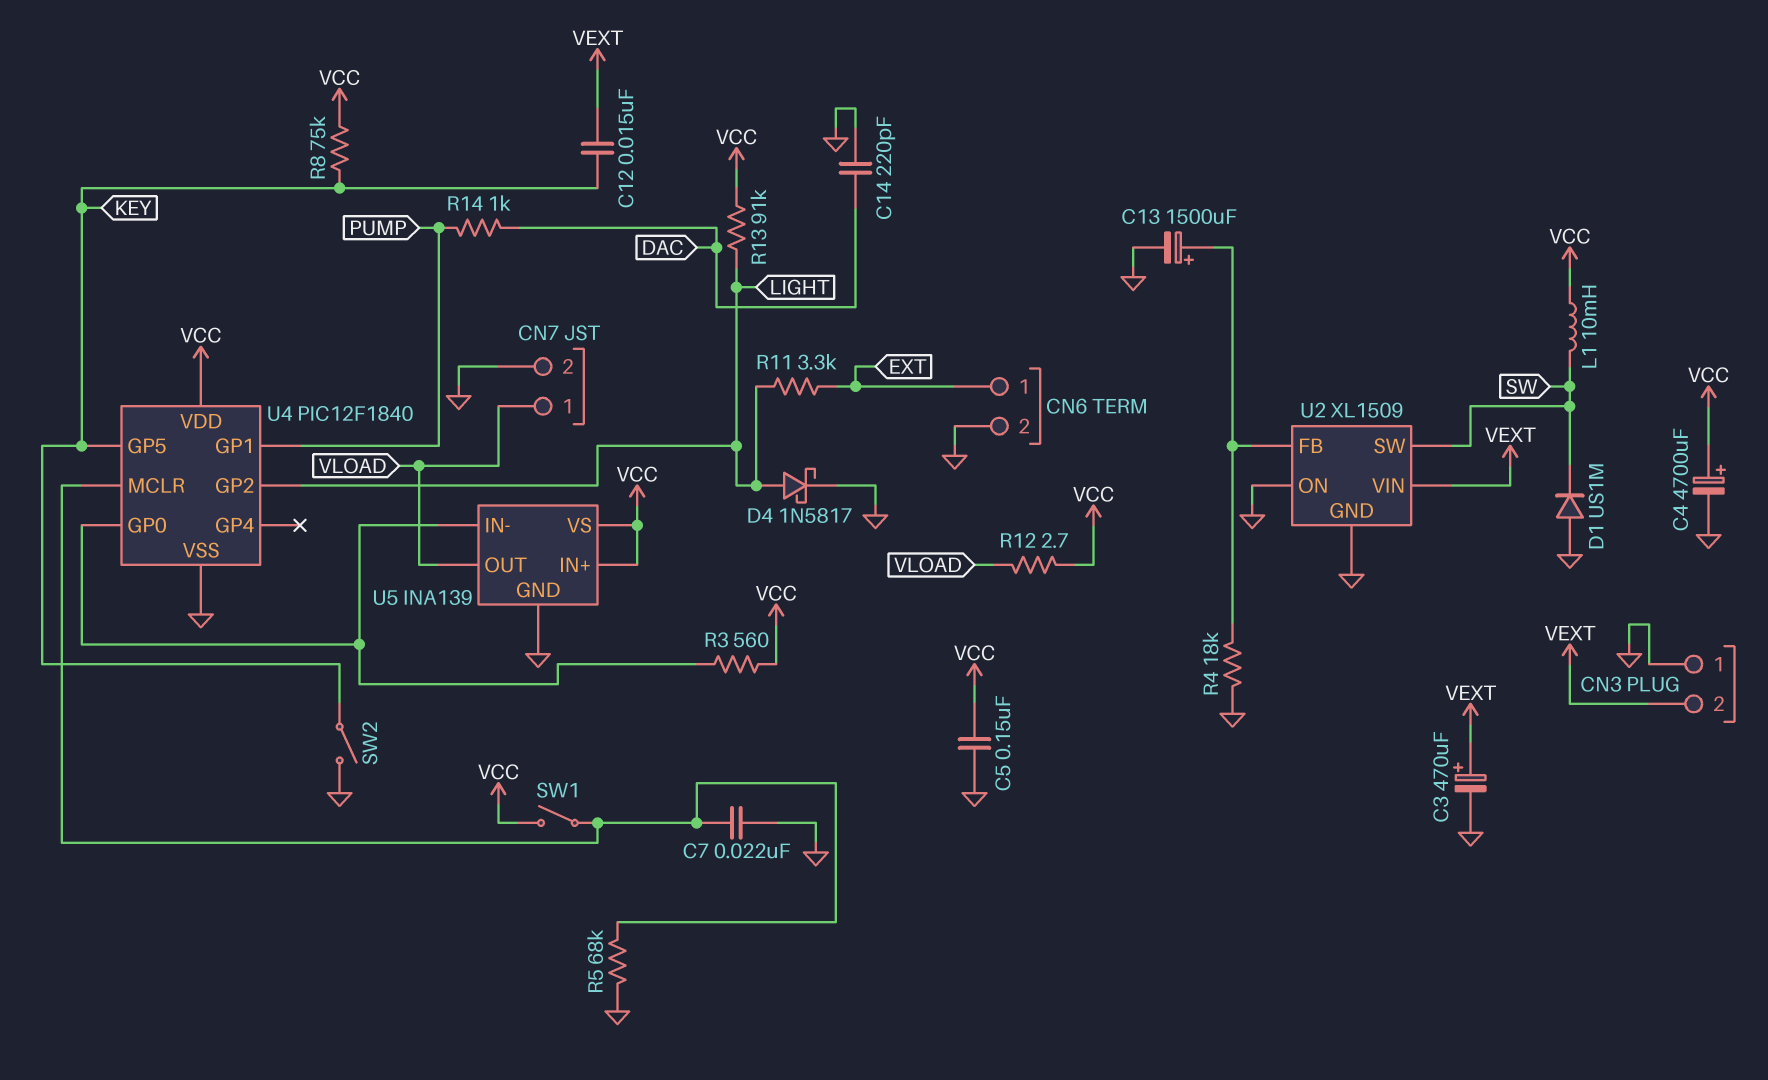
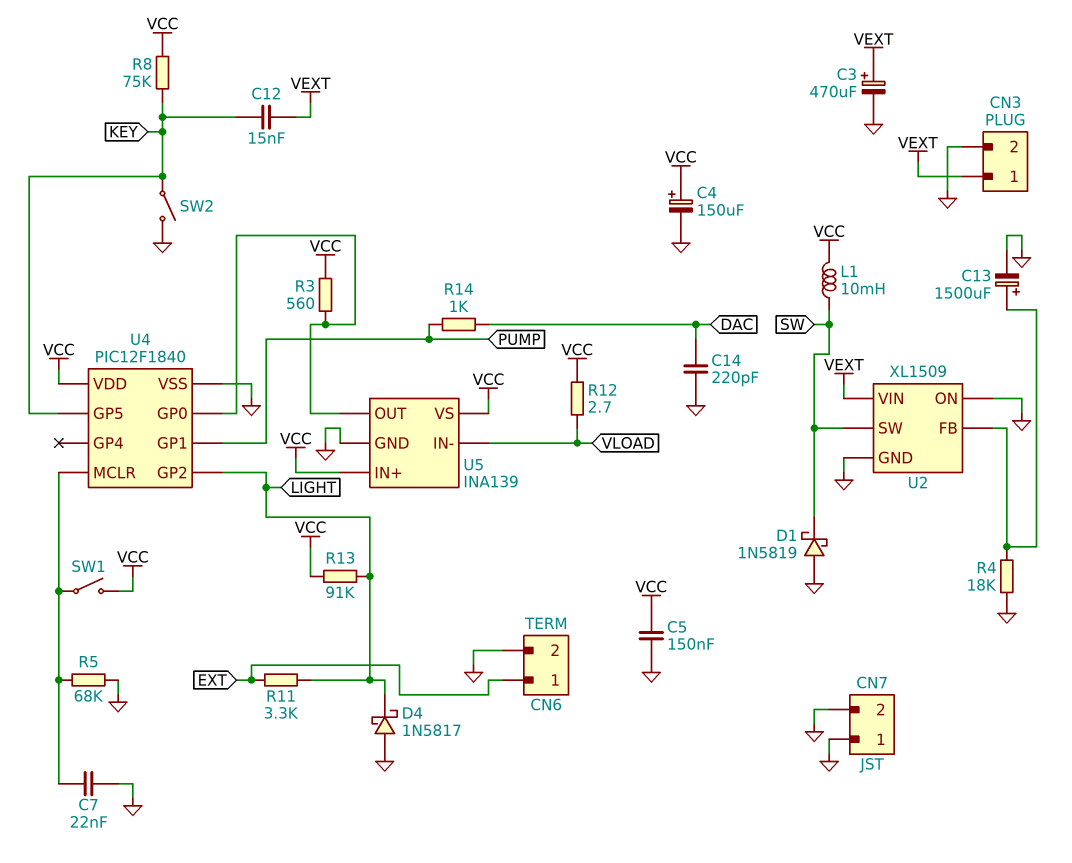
C4: 4700uF (plus VCC, minus GND) -> 150uF (plus VCC, minus GND)
CN3 pin 1: GND -> VEXT
CN3 pin 2: VEXT -> GND
CN7 pin 1: VLOAD -> GND
D1: diode US1M (A GND, K SW) -> schottky 1N5819 (A GND, K SW)
D4: schottky 1N5817 (A LIGHT, K GND) -> schottky 1N5817 (A GND, K LIGHT)
U5 pin IN-: U4/GP0 -> VLOAD
U5 pin OUT: VLOAD -> U4/GP0

